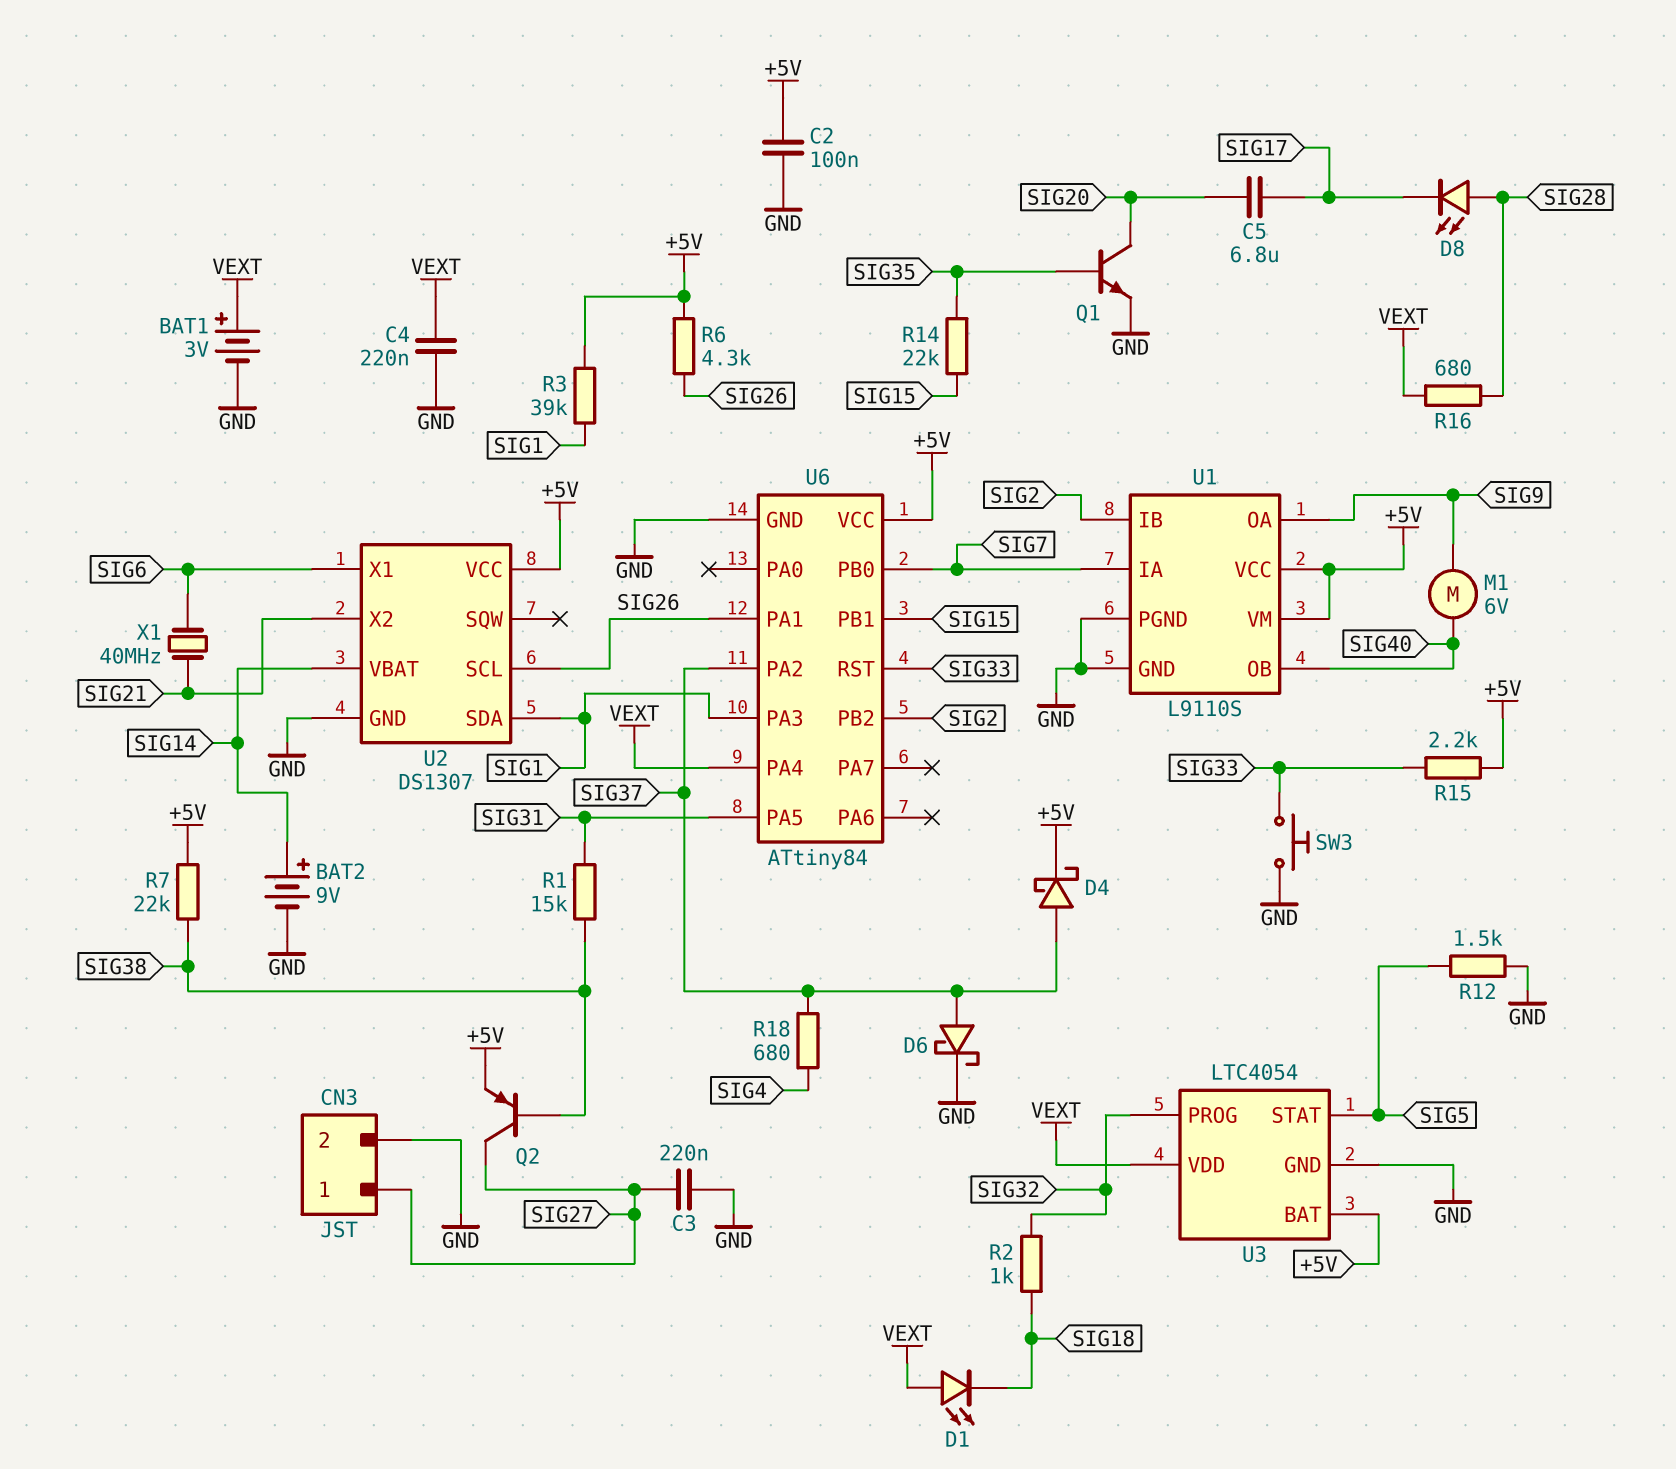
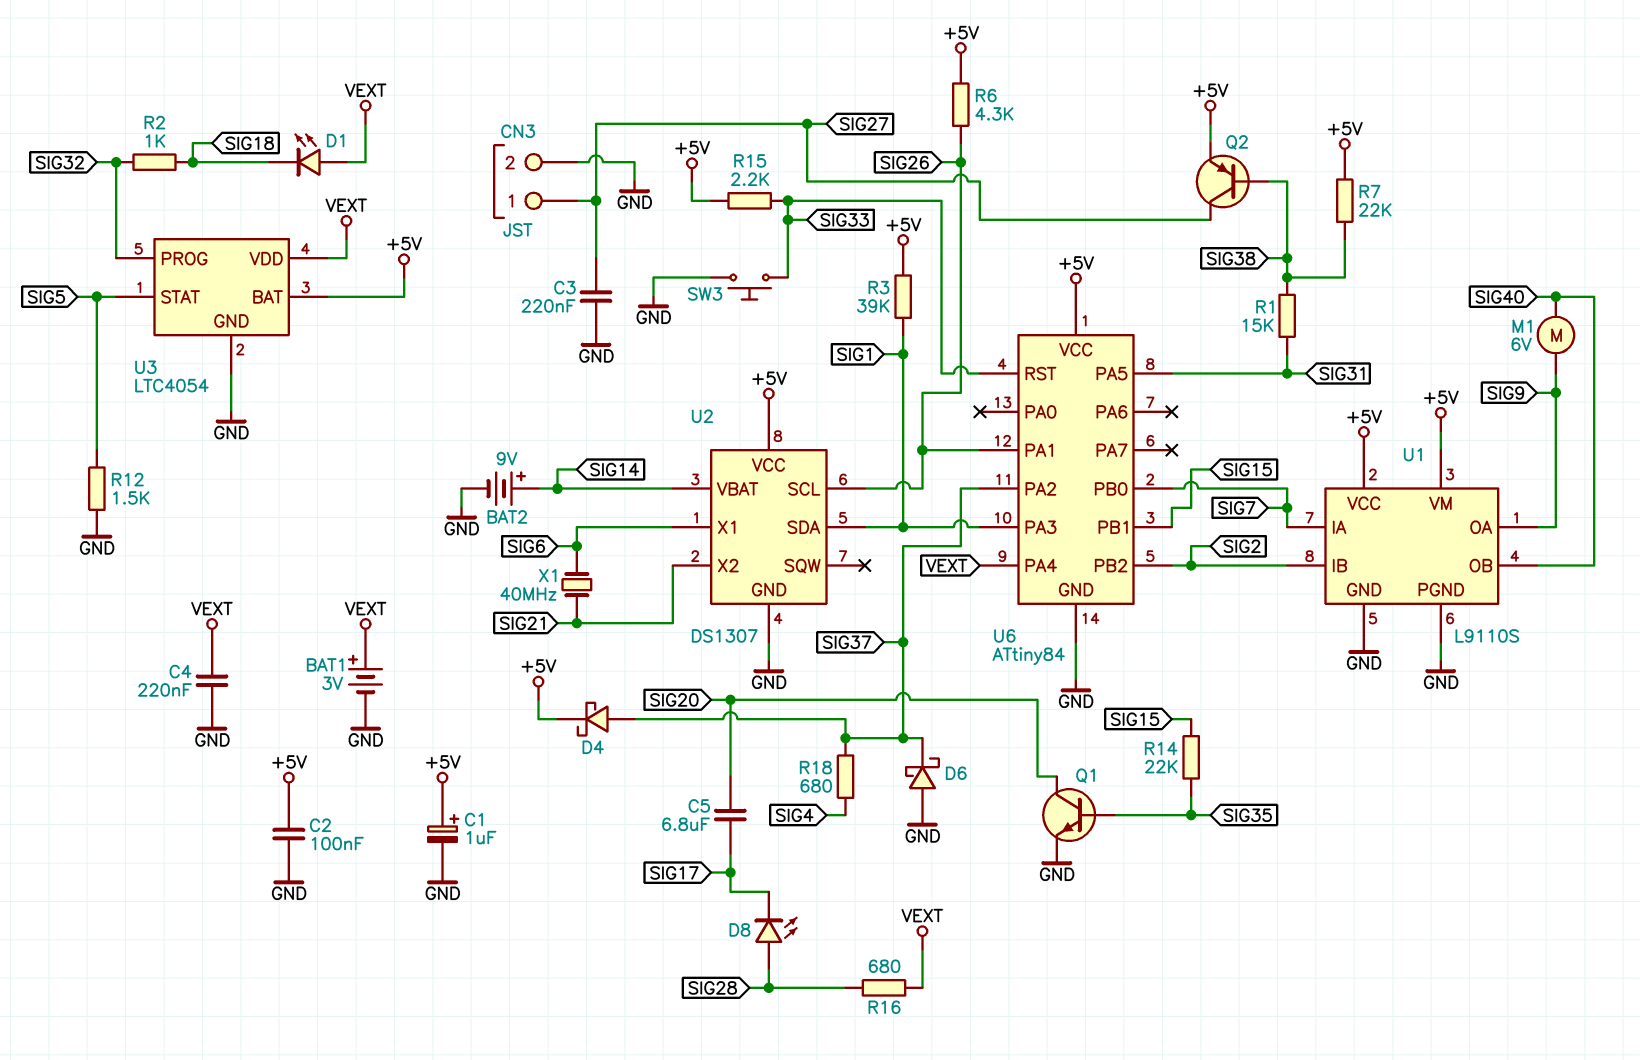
C1: none -> 1uF (plus +5V, minus GND)
D6: schottky (A SIG37, K GND) -> schottky (A GND, K SIG37)

